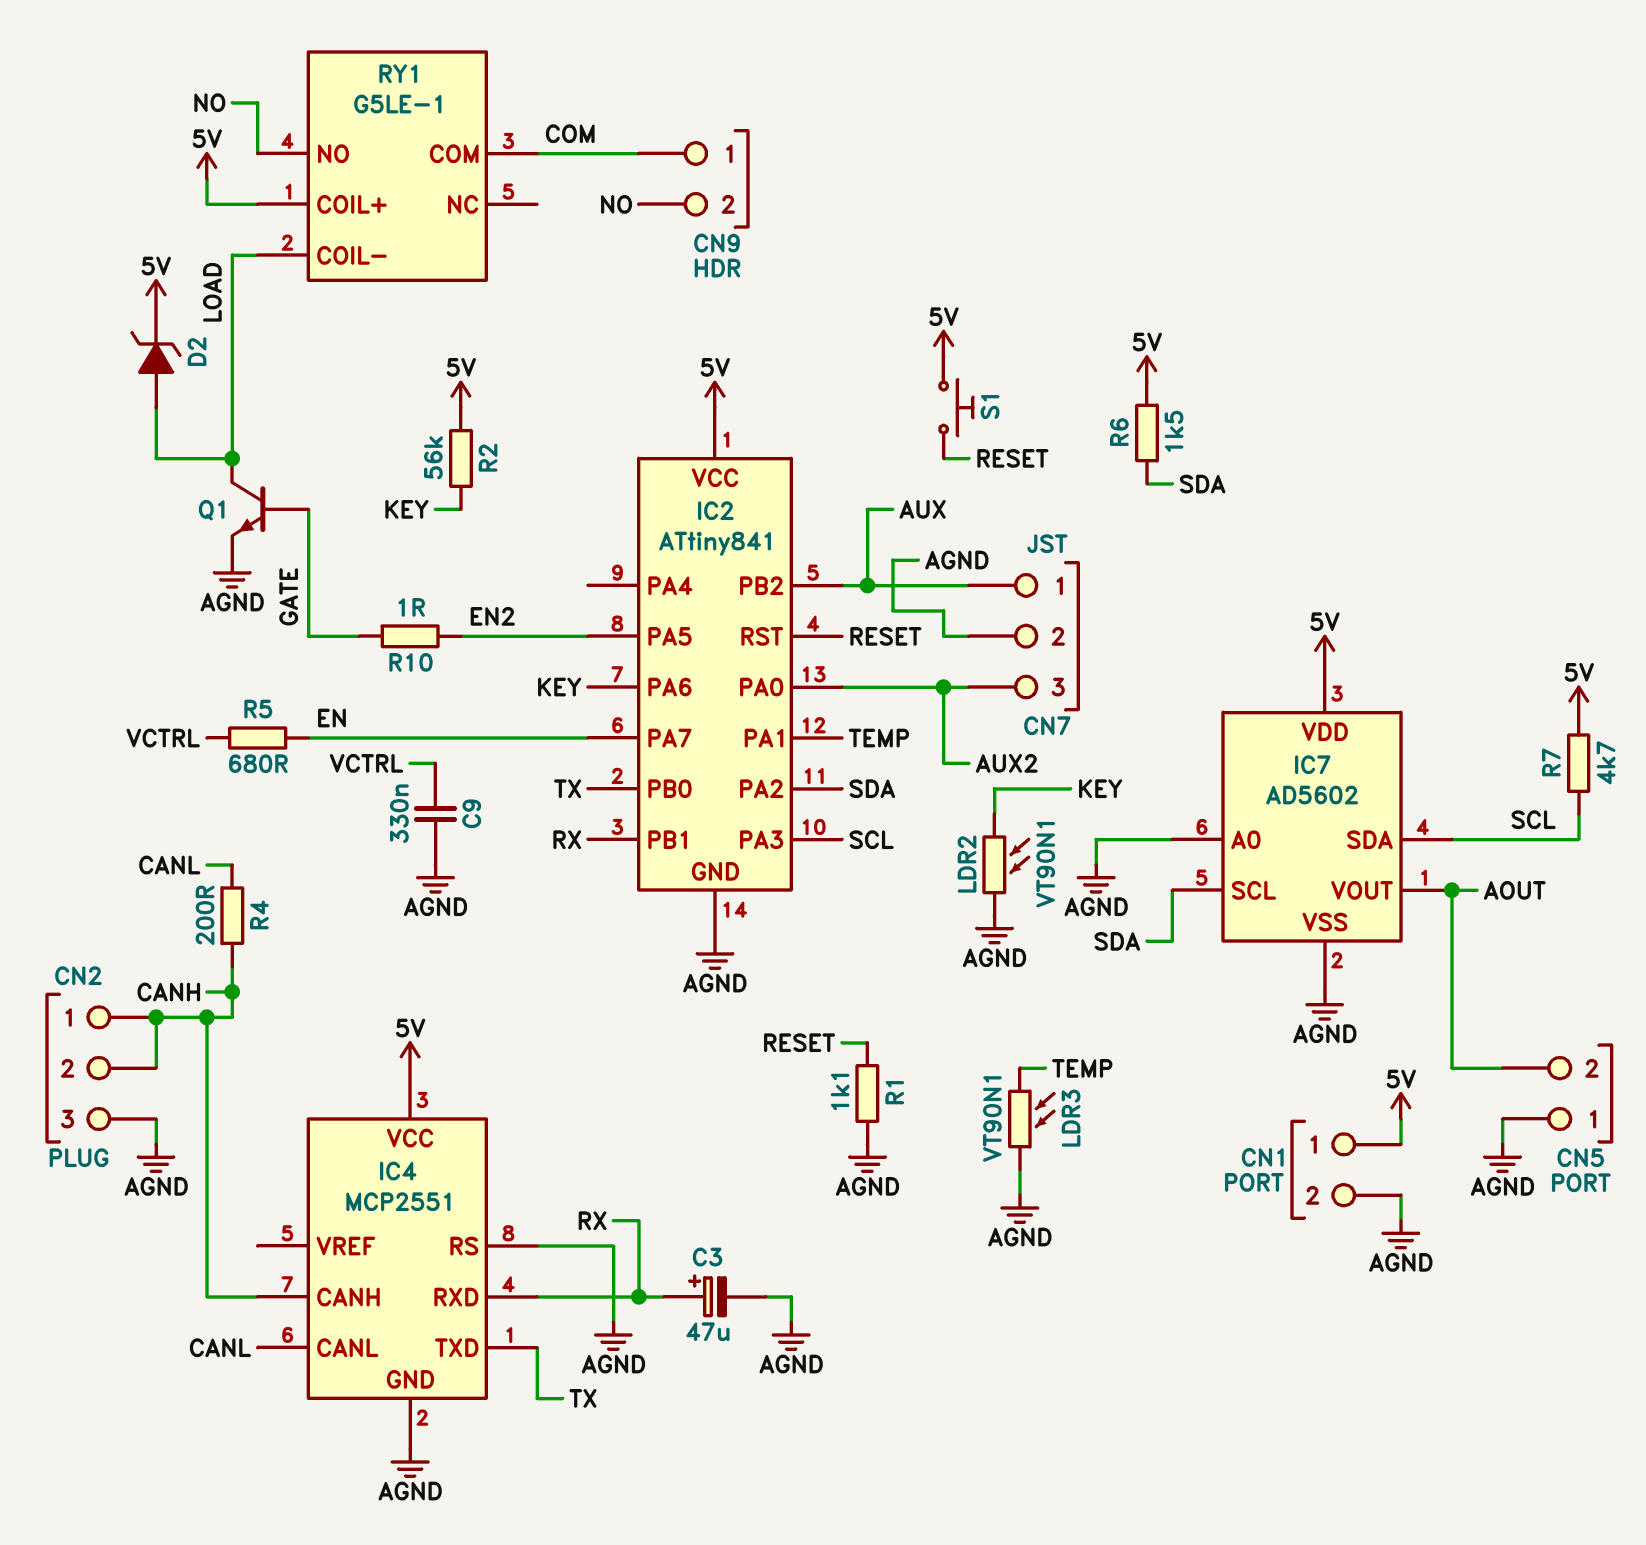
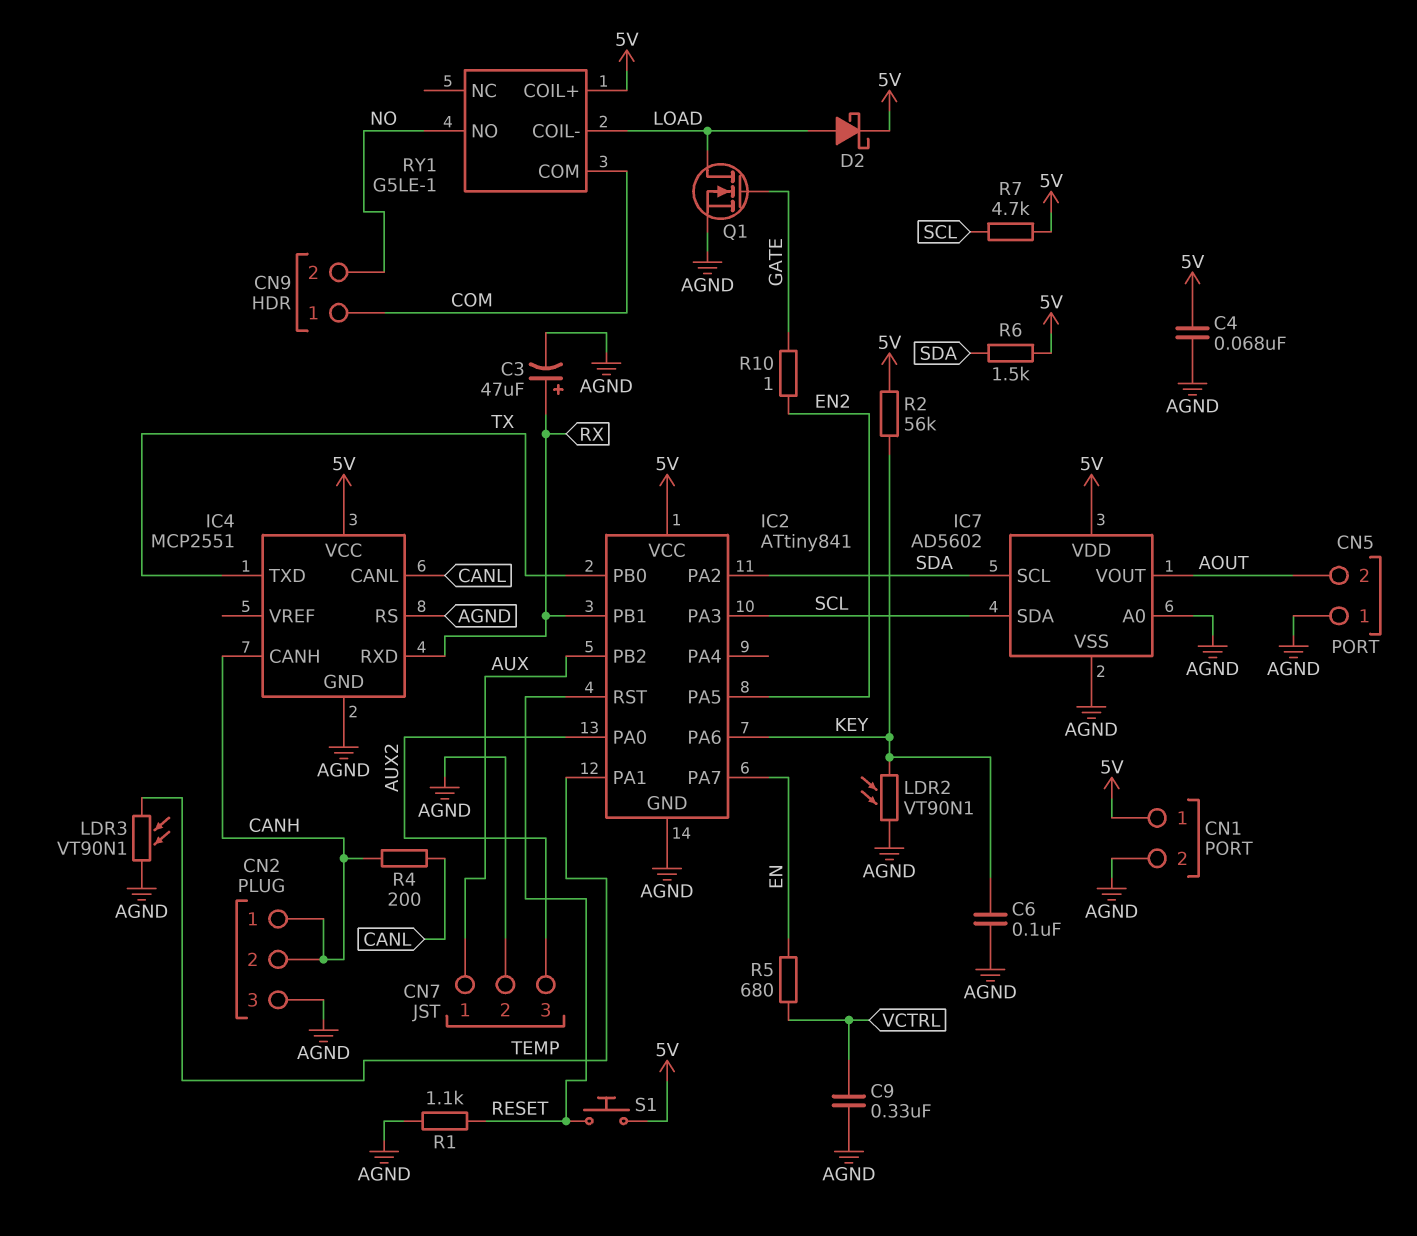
C4: none -> 68nF (5V, AGND)
C6: none -> 100nF (AGND, KEY)
D2: zener (A LOAD, K 5V) -> schottky (A LOAD, K 5V)
Q1: NPN (B GATE, C LOAD, E AGND) -> NMOS (G GATE, D LOAD, S AGND)

